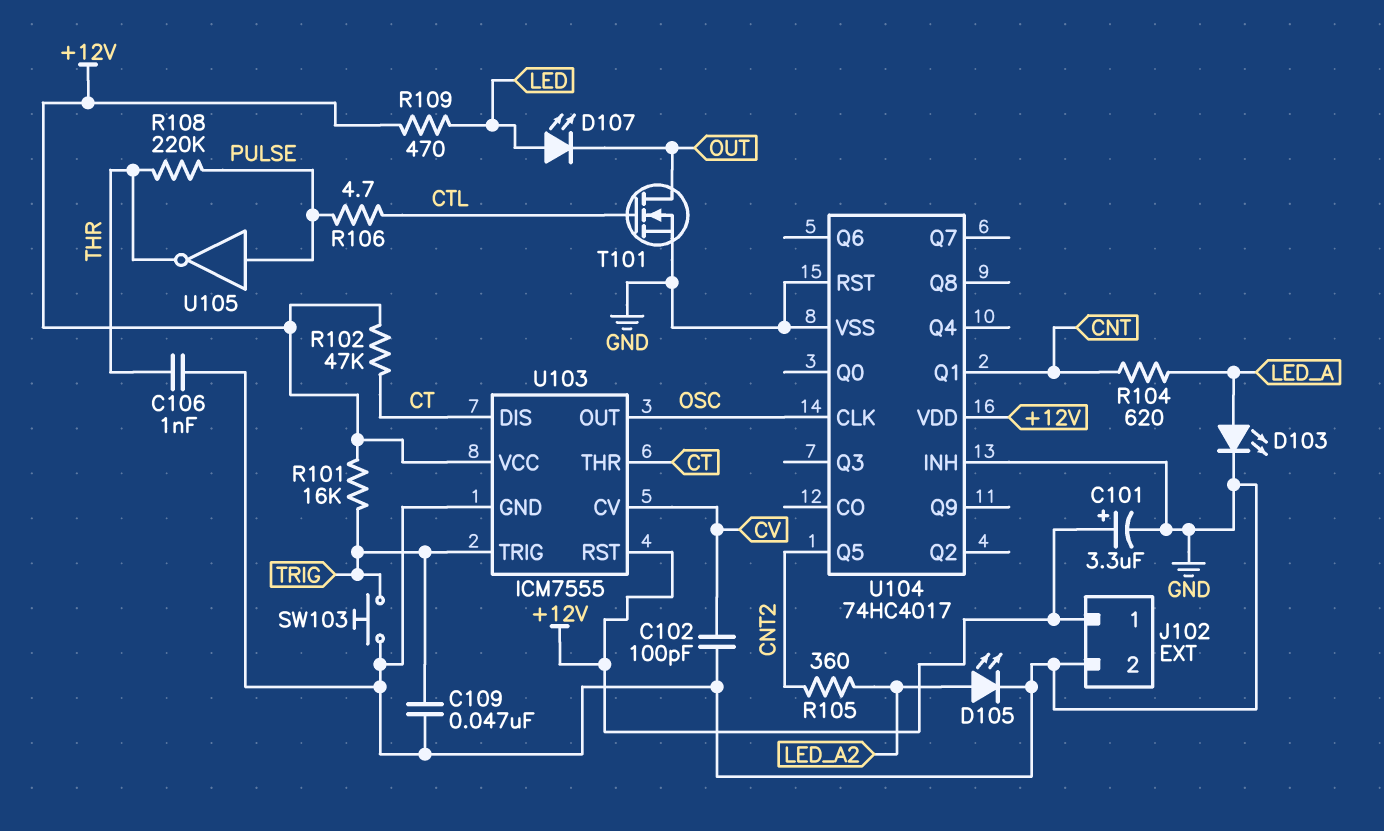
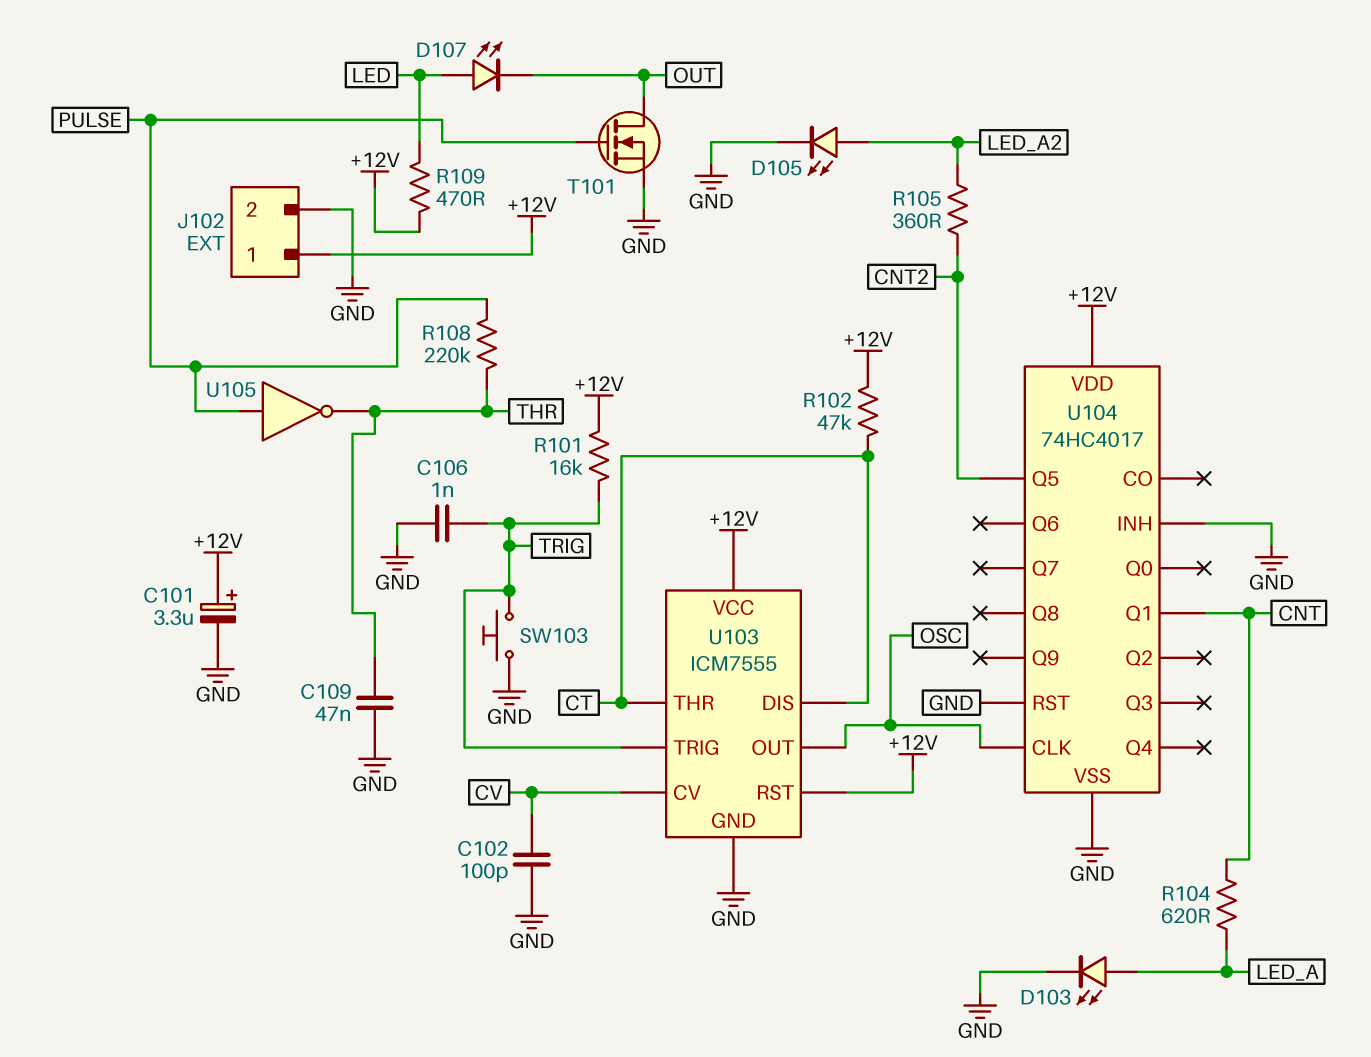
C106: 1nF (GND, THR) -> 1nF (GND, TRIG)
C109: 47nF (GND, TRIG) -> 47nF (GND, THR)
R106: 4.7 (CTL, PULSE) -> none
T101: NMOS (G CTL, D OUT, S GND) -> NMOS (G PULSE, D OUT, S GND)

